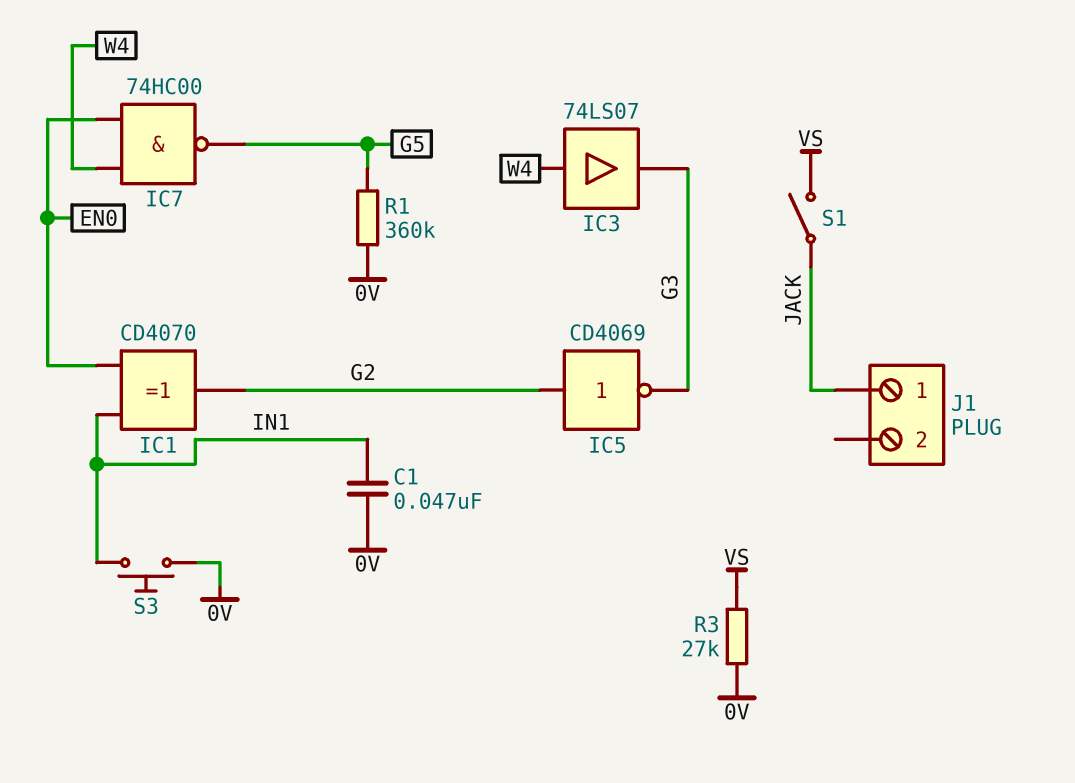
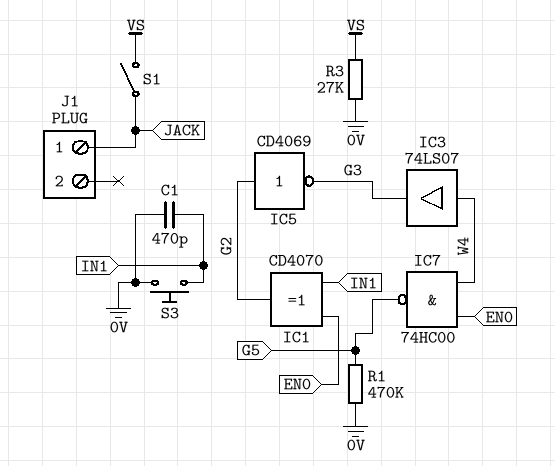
C1: 47nF (0V, IN1) -> 470pF (0V, IN1)
R1: 360k (0V, G5) -> 470k (0V, G5)

